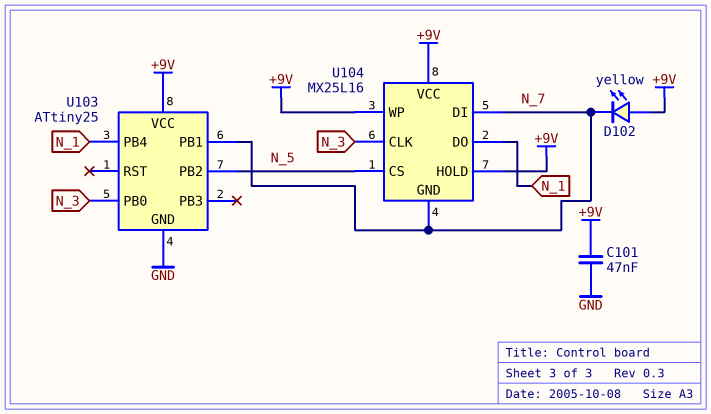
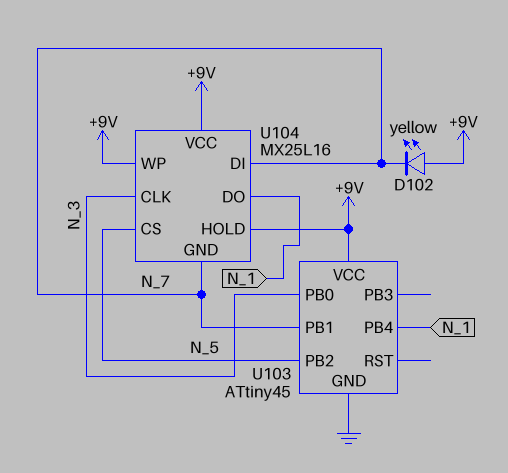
C101: 47nF (+9V, GND) -> none
U103: ATtiny25 -> ATtiny45

